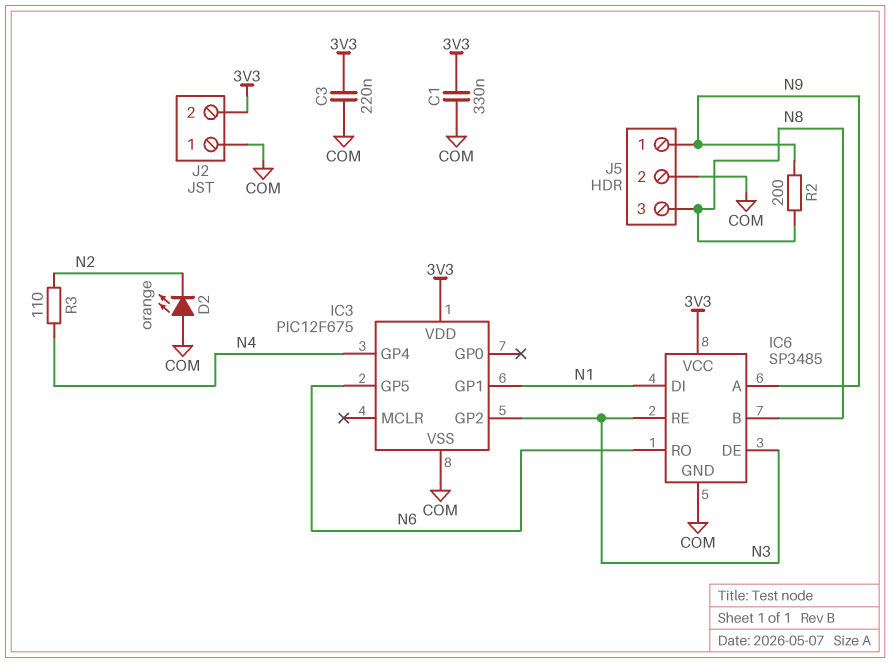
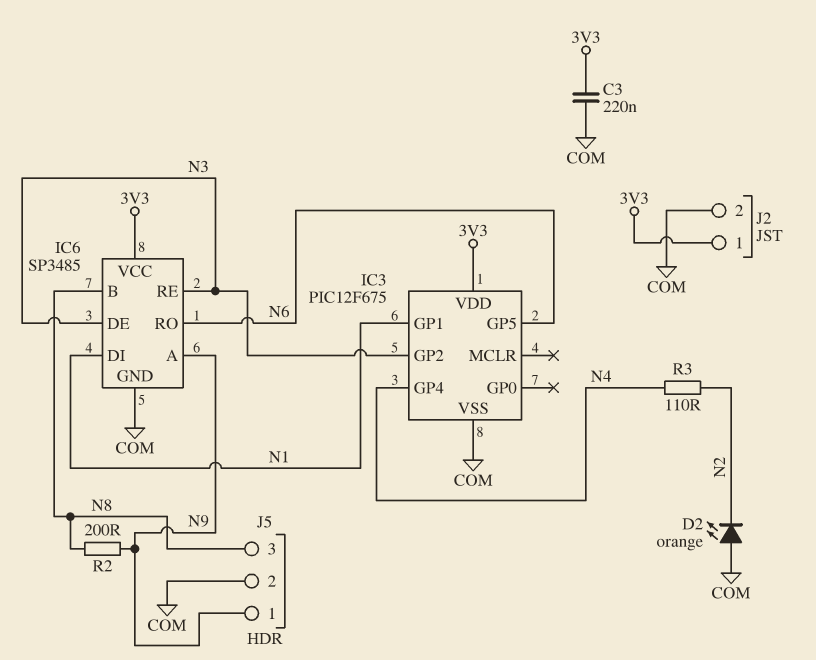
C1: 330nF (3V3, COM) -> none
J2 pin 1: COM -> 3V3
J2 pin 2: 3V3 -> COM

